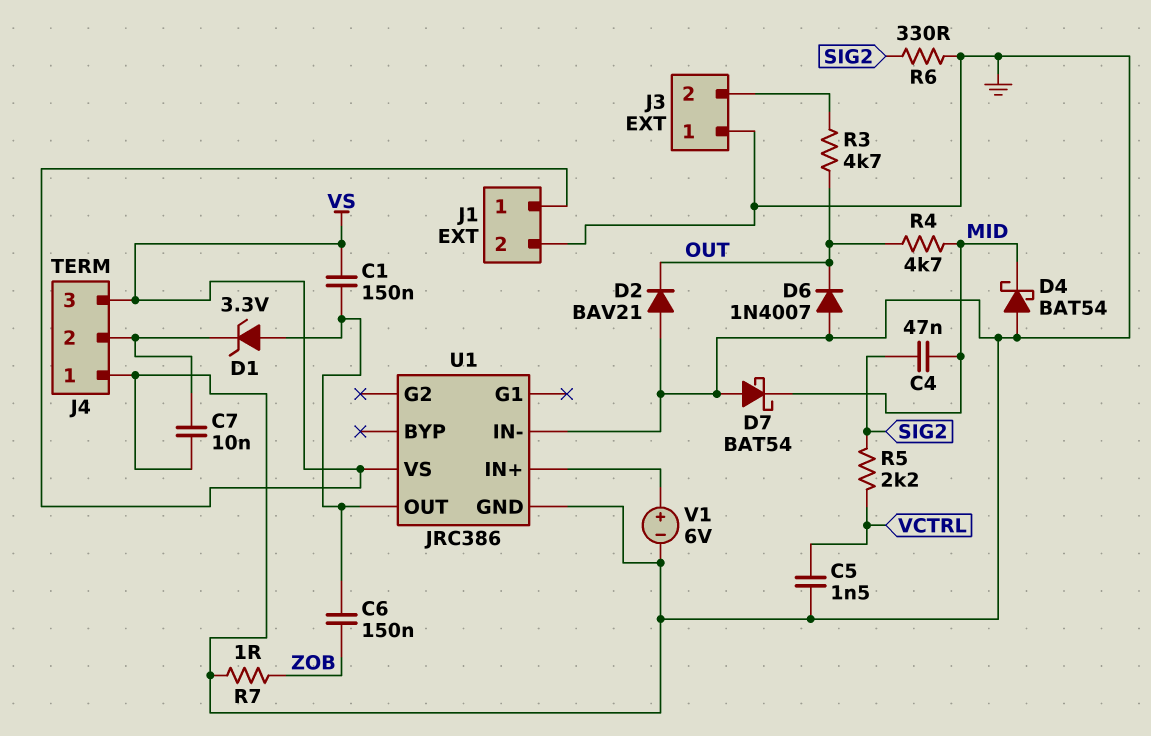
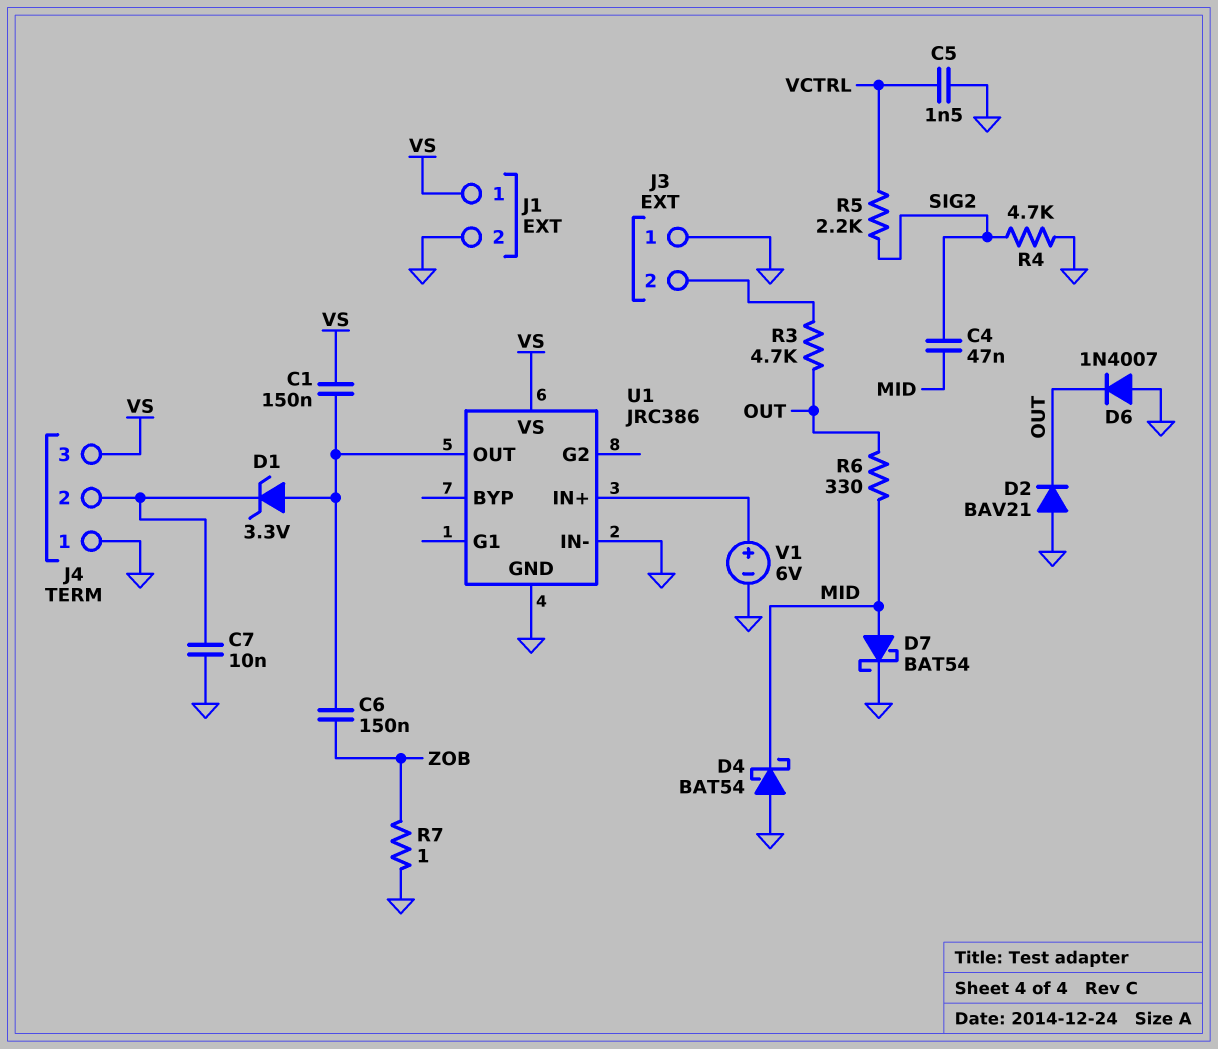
D7: schottky BAT54 (A GND, K MID) -> schottky BAT54 (A MID, K GND)
R4: 4.7k (MID, OUT) -> 4.7k (GND, SIG2)
R6: 330 (GND, SIG2) -> 330 (MID, OUT)

